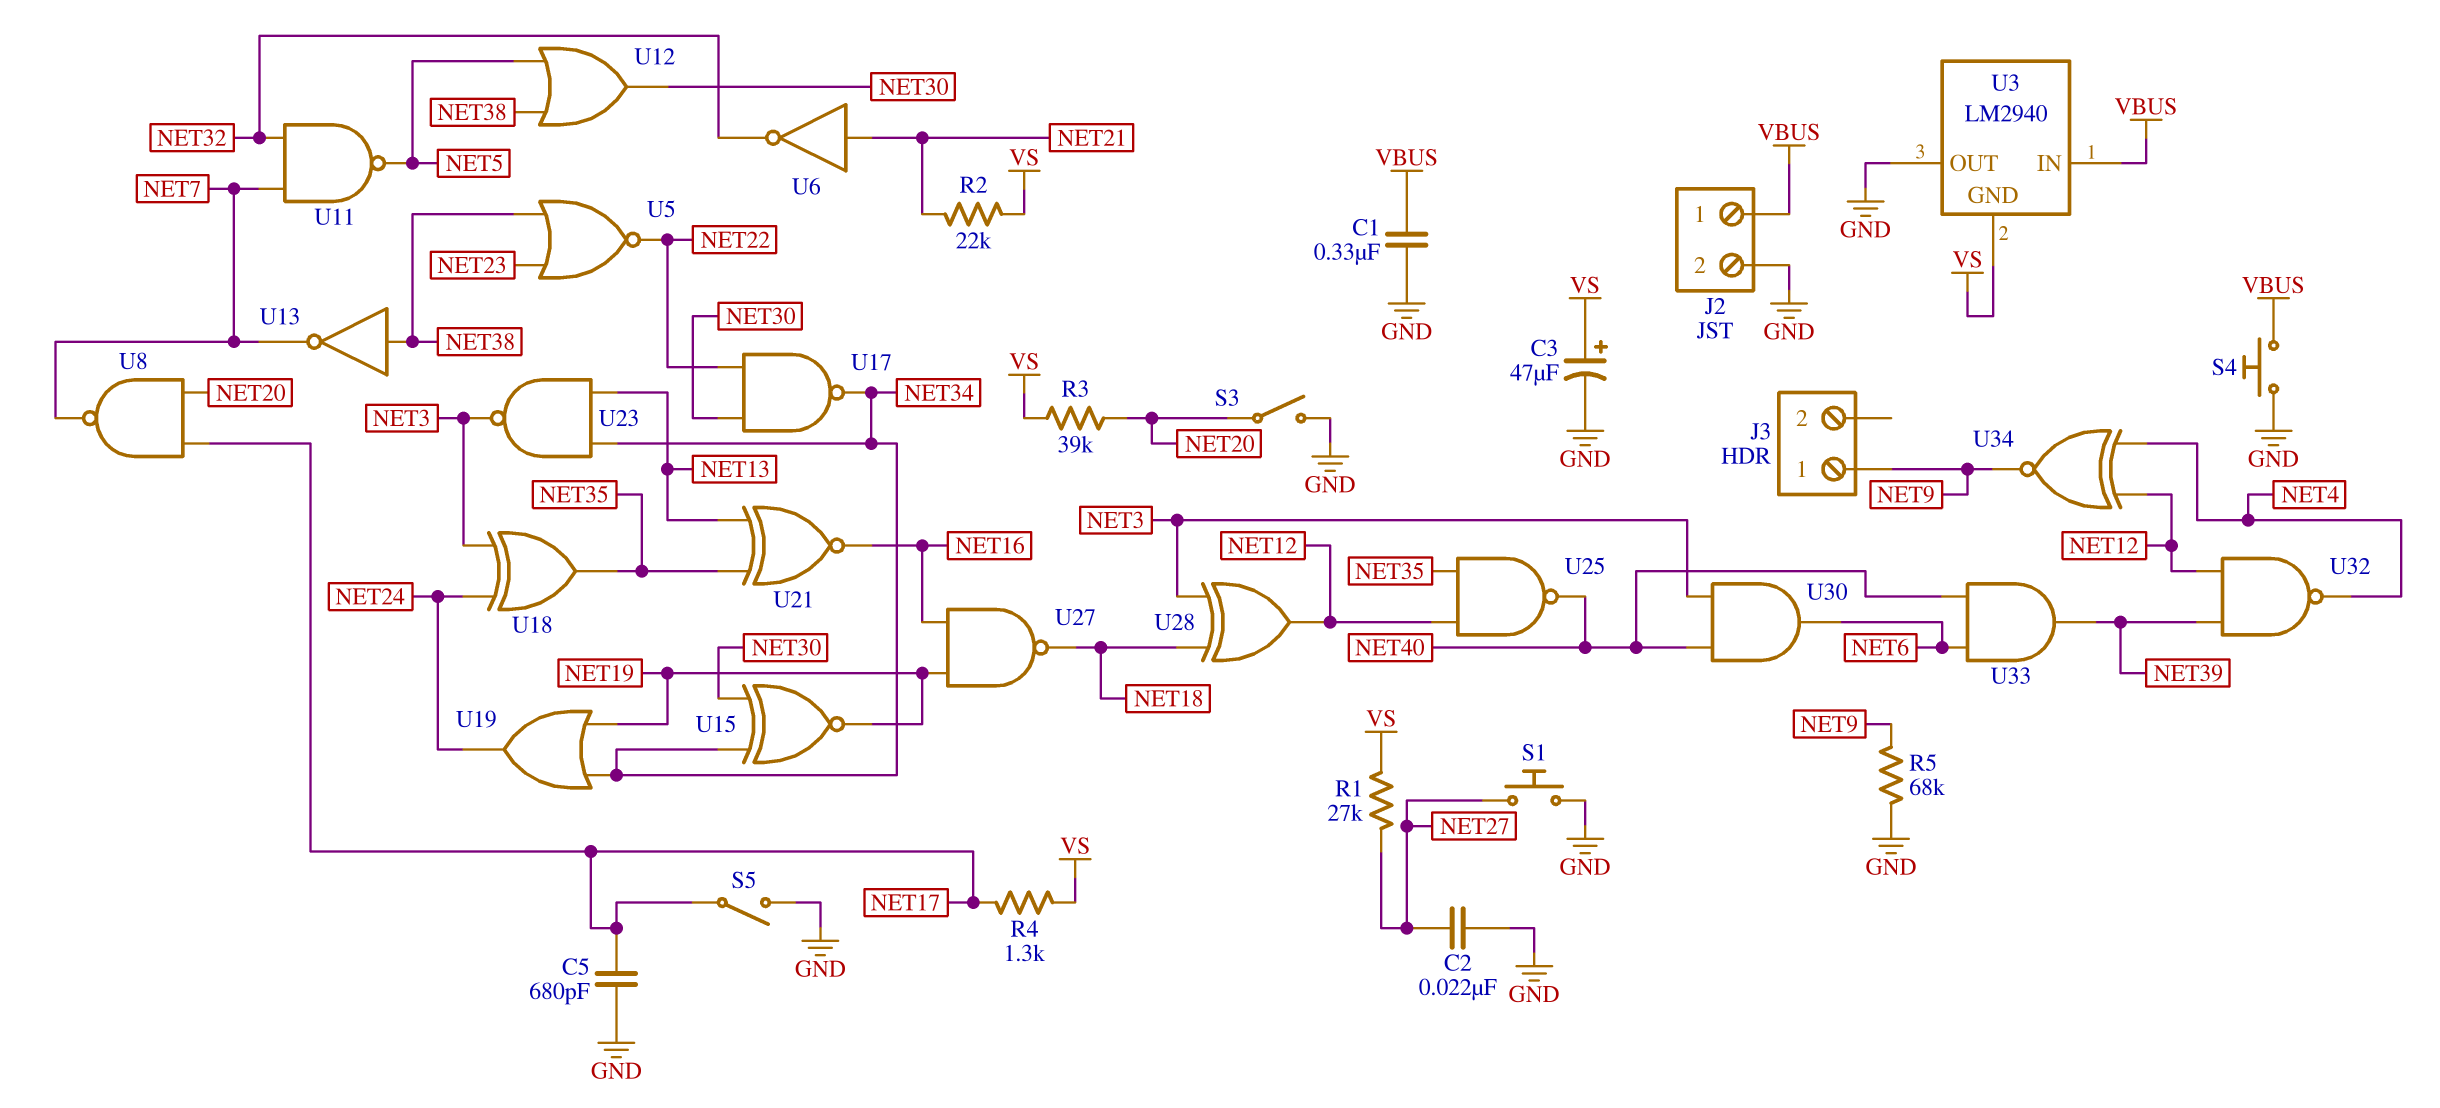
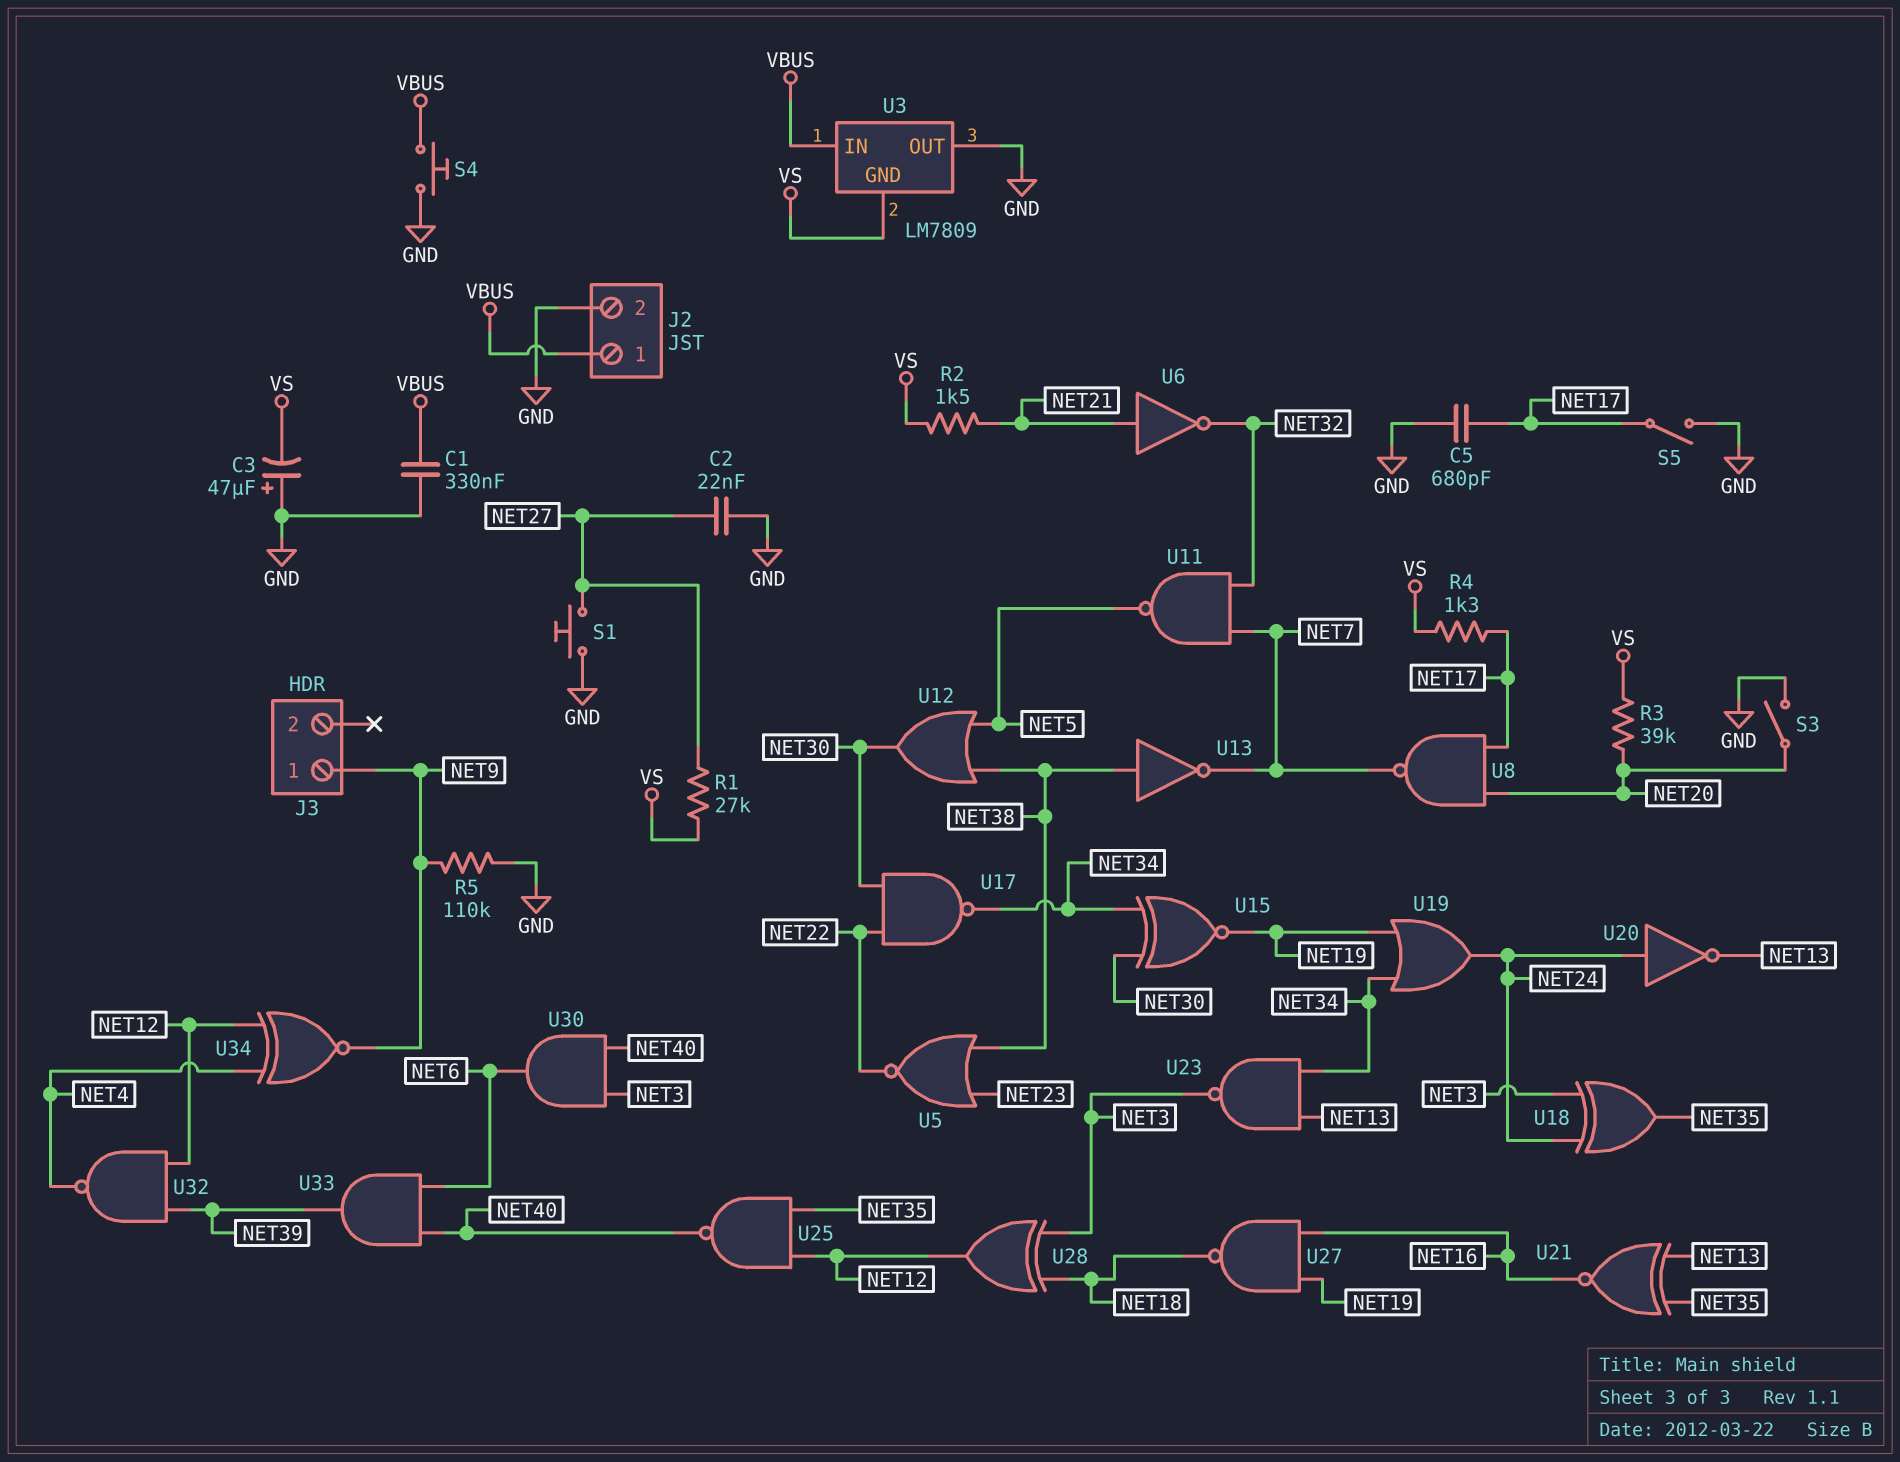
C3: 47uF (plus VS, minus GND) -> 47uF (plus GND, minus VS)
R2: 22k (NET21, VS) -> 1.5k (NET21, VS)
R5: 68k (GND, NET9) -> 110k (GND, NET9)
U3: LM2940 -> LM7809
U20: none -> NOT (in NET24, out NET13)

